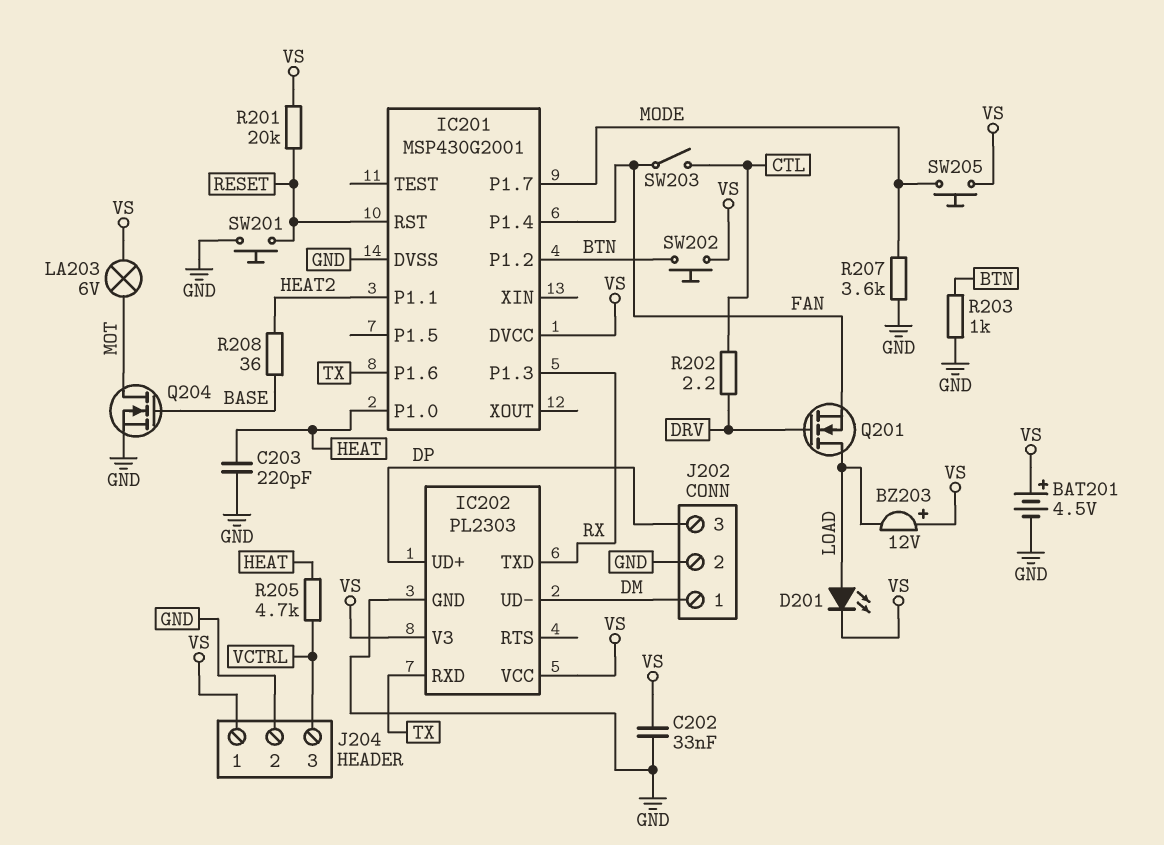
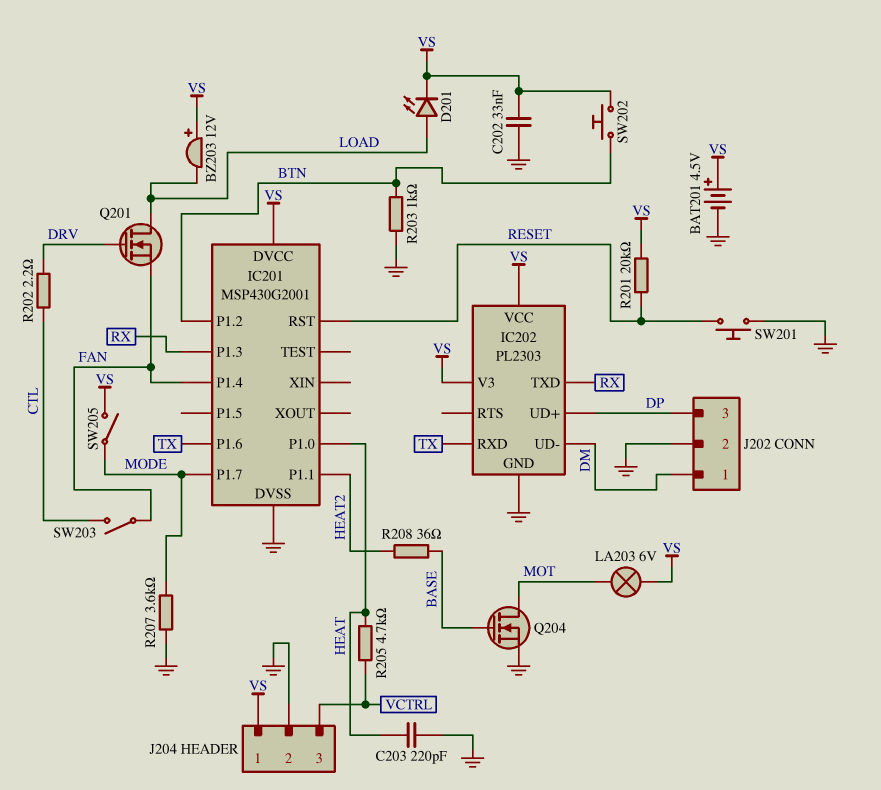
SW205: button (MODE, VS) -> switch (MODE, VS)

